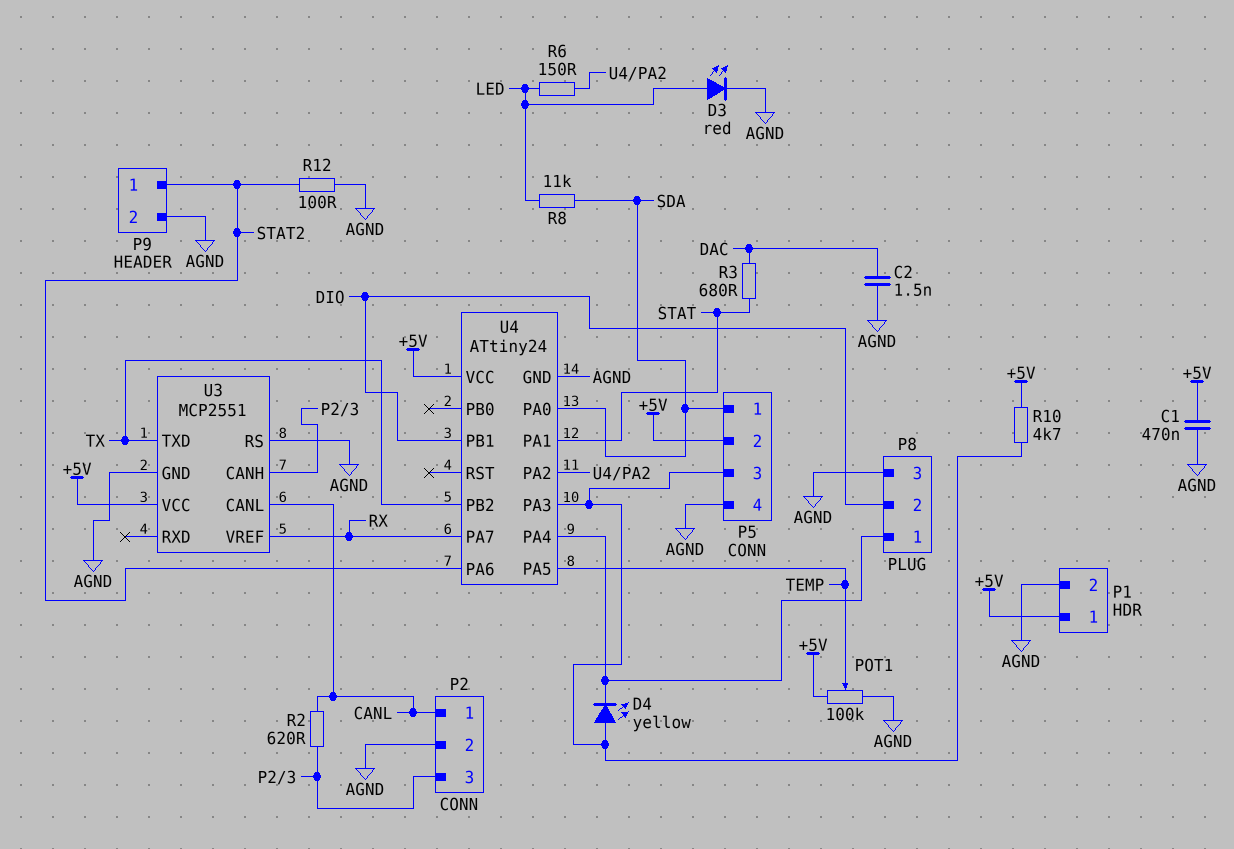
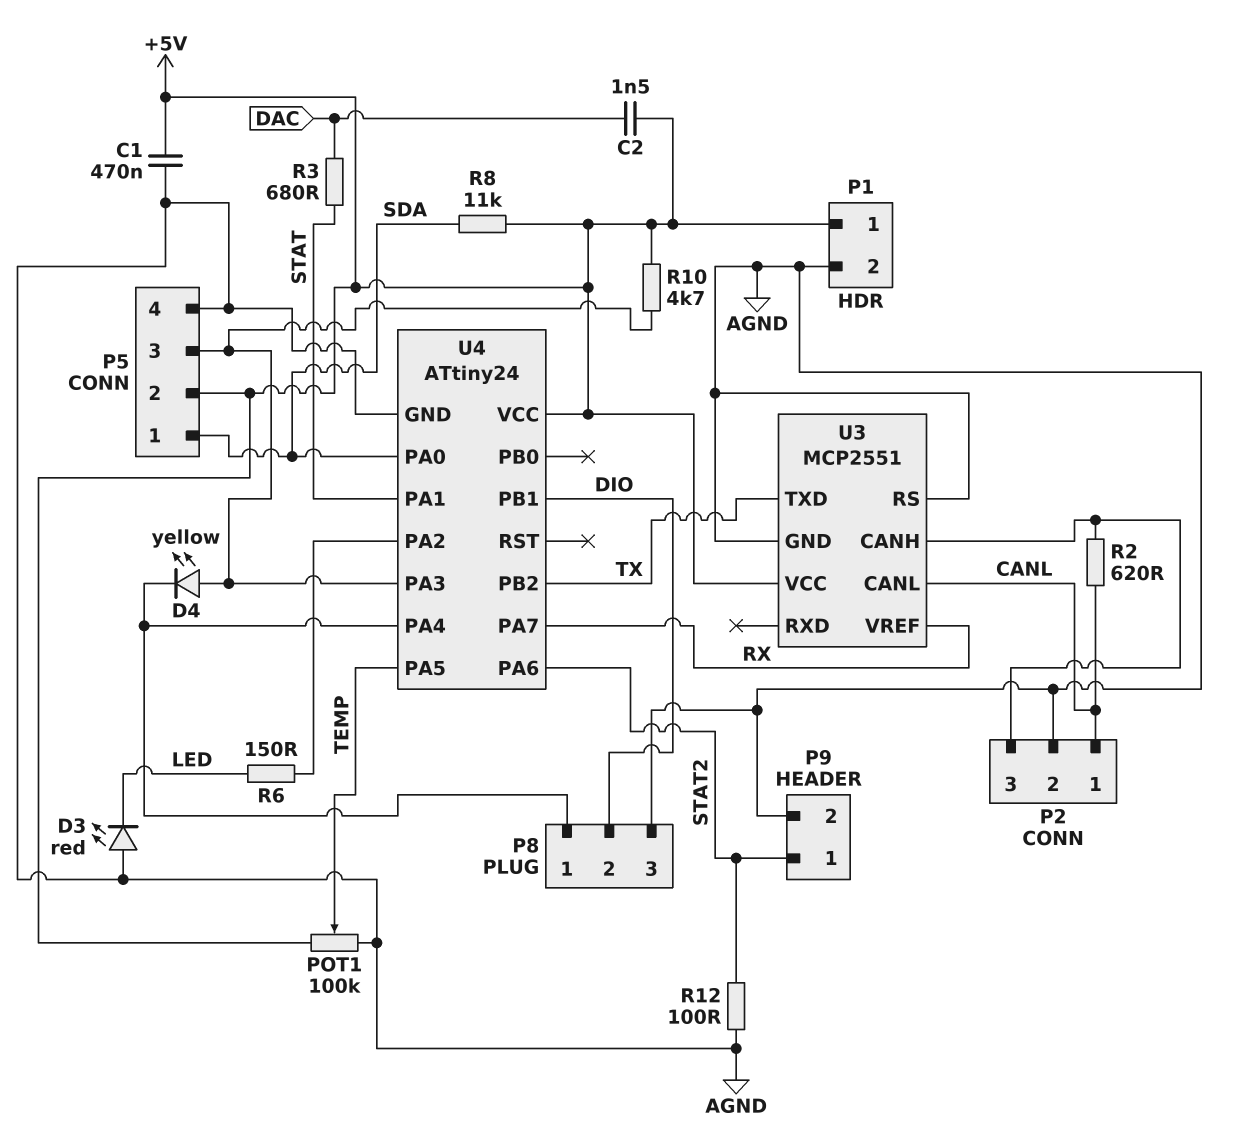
C2: 1.5nF (AGND, DAC) -> 1.5nF (+5V, DAC)
D3: LED red (A LED, K AGND) -> LED red (A AGND, K LED)
R8: 11k (LED, SDA) -> 11k (+5V, SDA)

